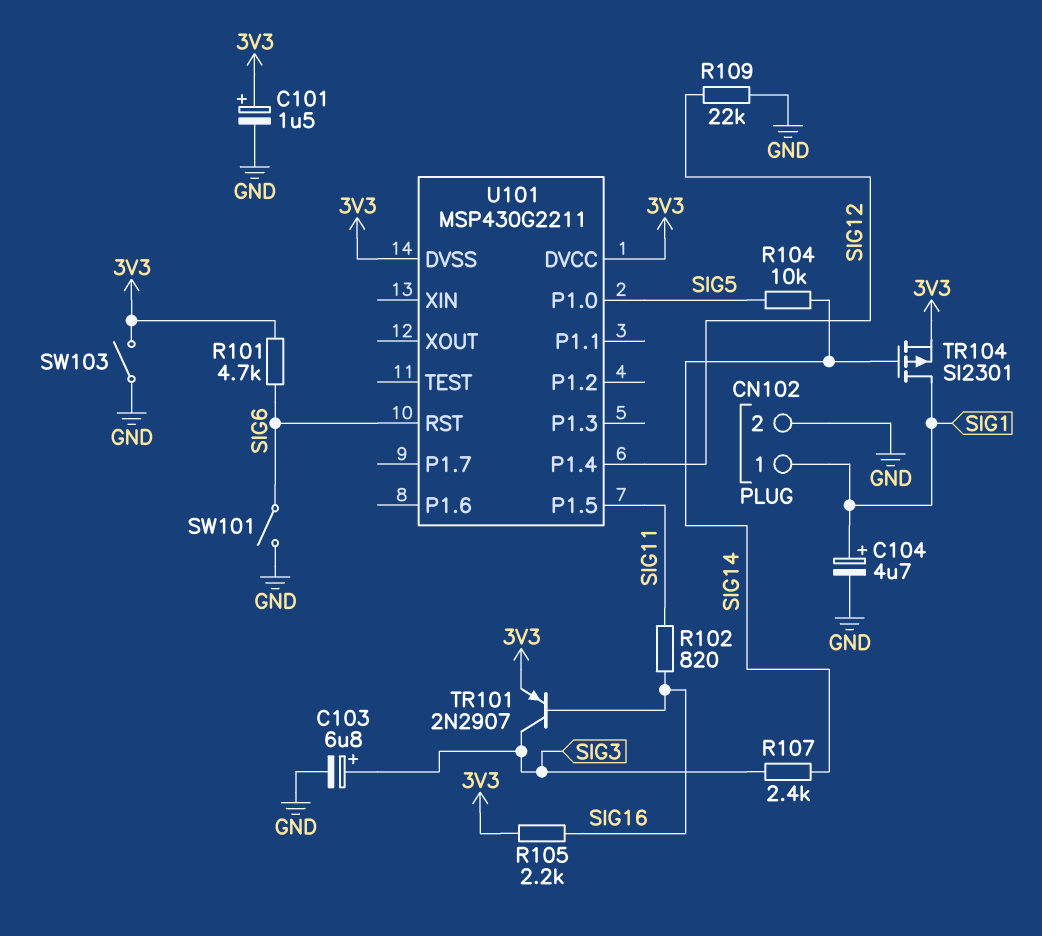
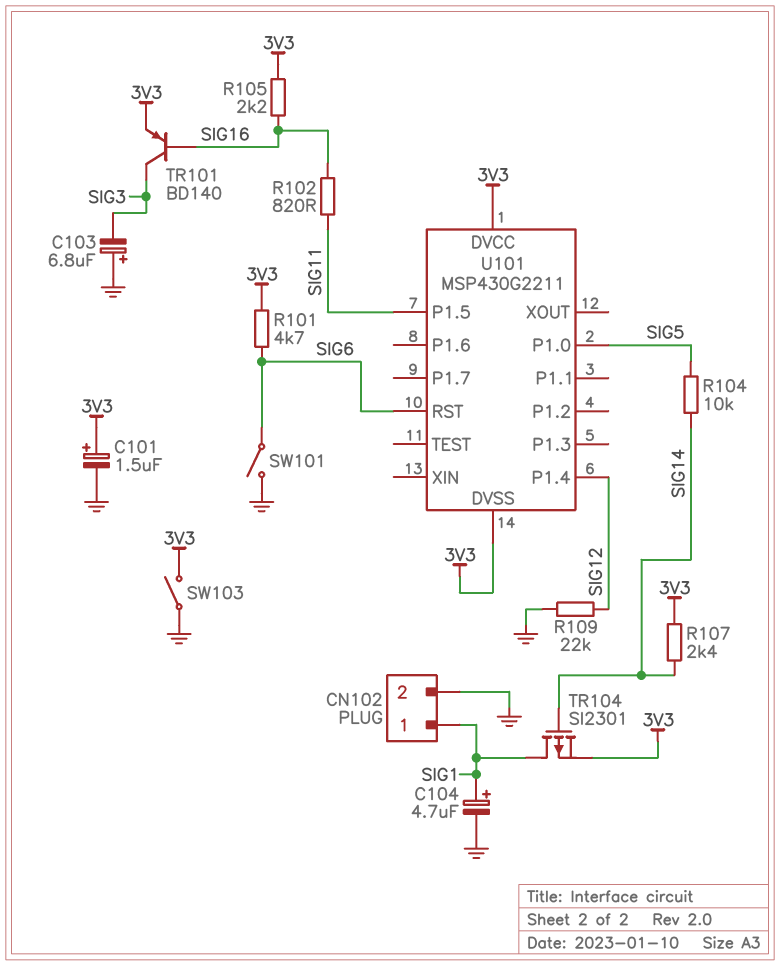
C103: 6.8uF (plus SIG3, minus GND) -> 6.8uF (plus GND, minus SIG3)
R107: 2.4k (SIG3, SIG14) -> 2.4k (3V3, SIG14)
TR101: PNP 2N2907 (B SIG16, C SIG3, E 3V3) -> PNP BD140 (B SIG16, C SIG3, E 3V3)

